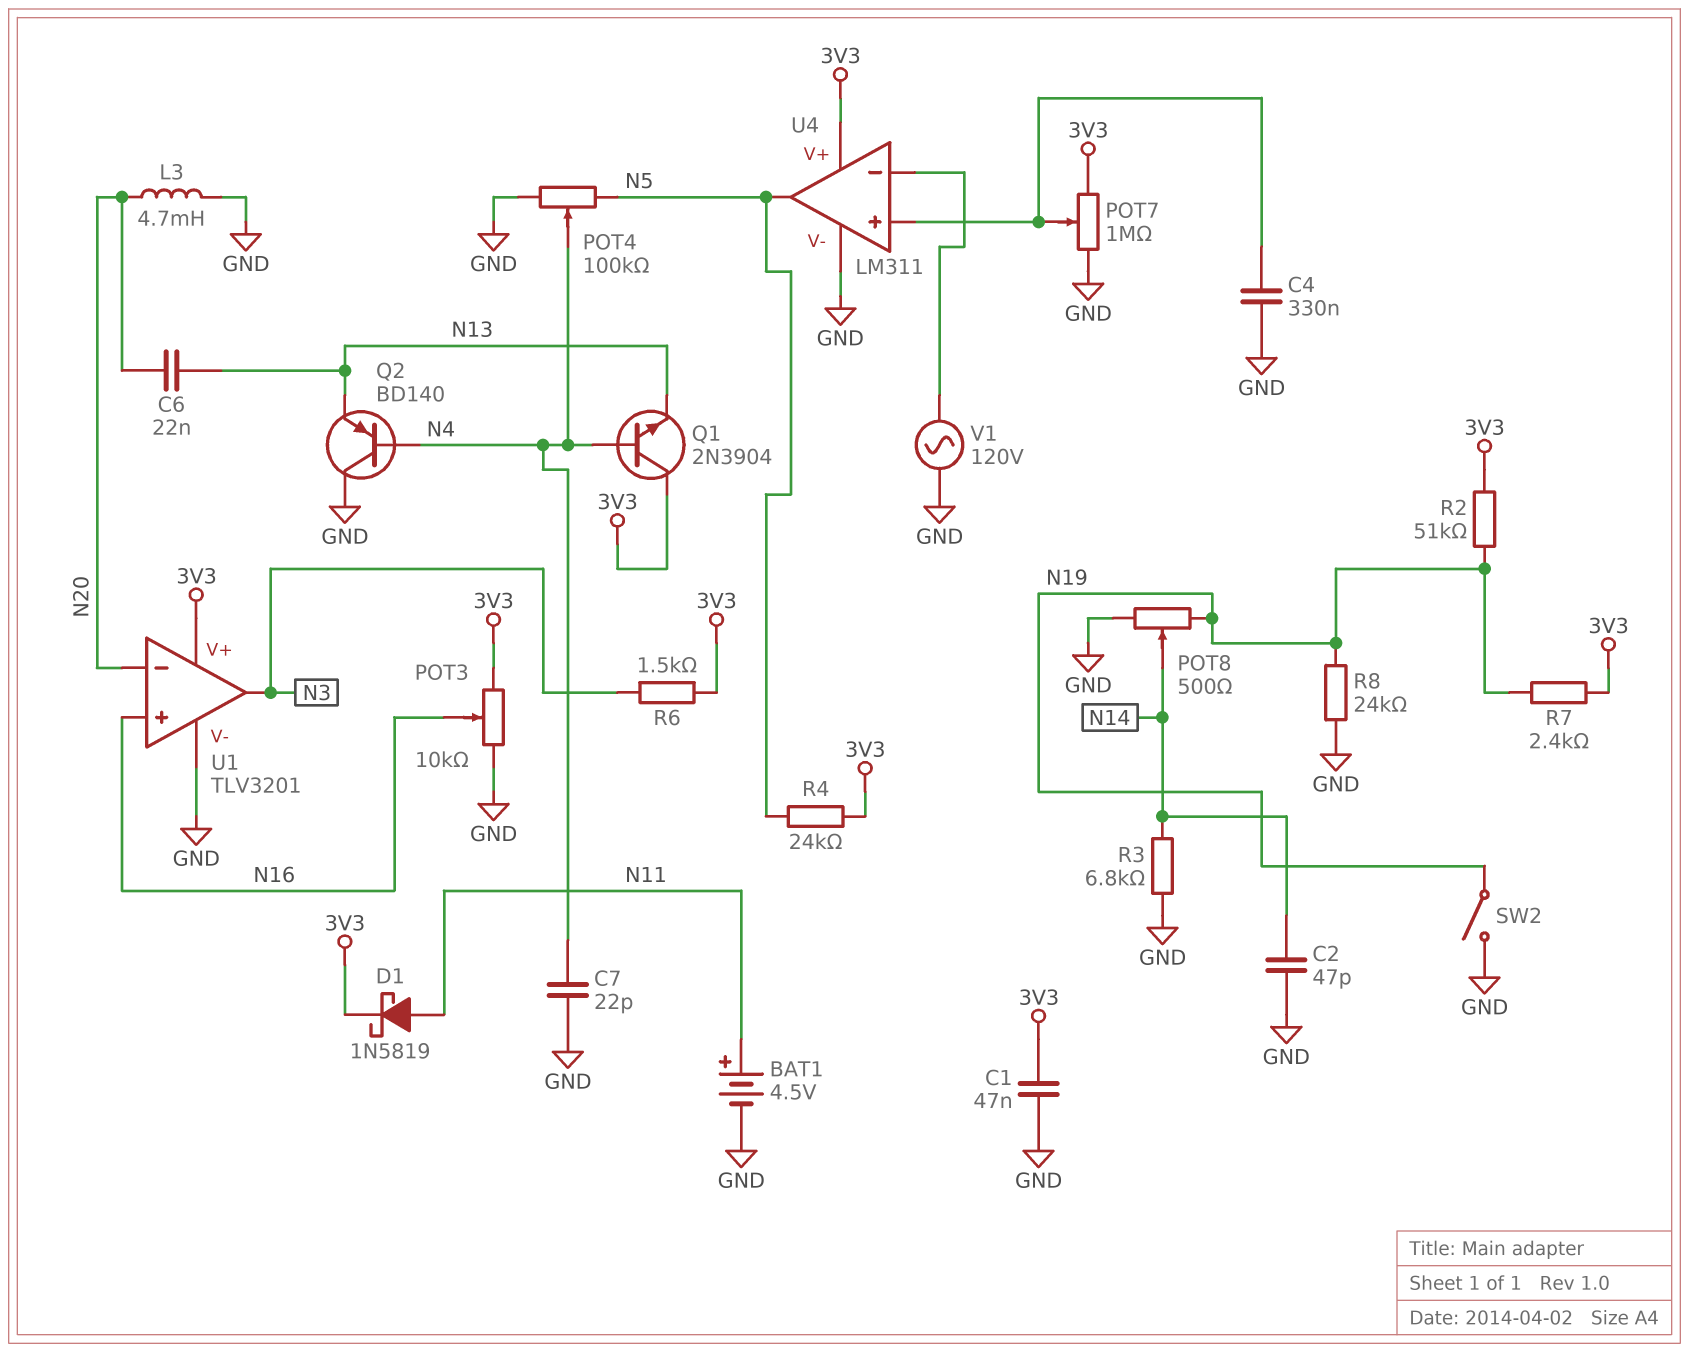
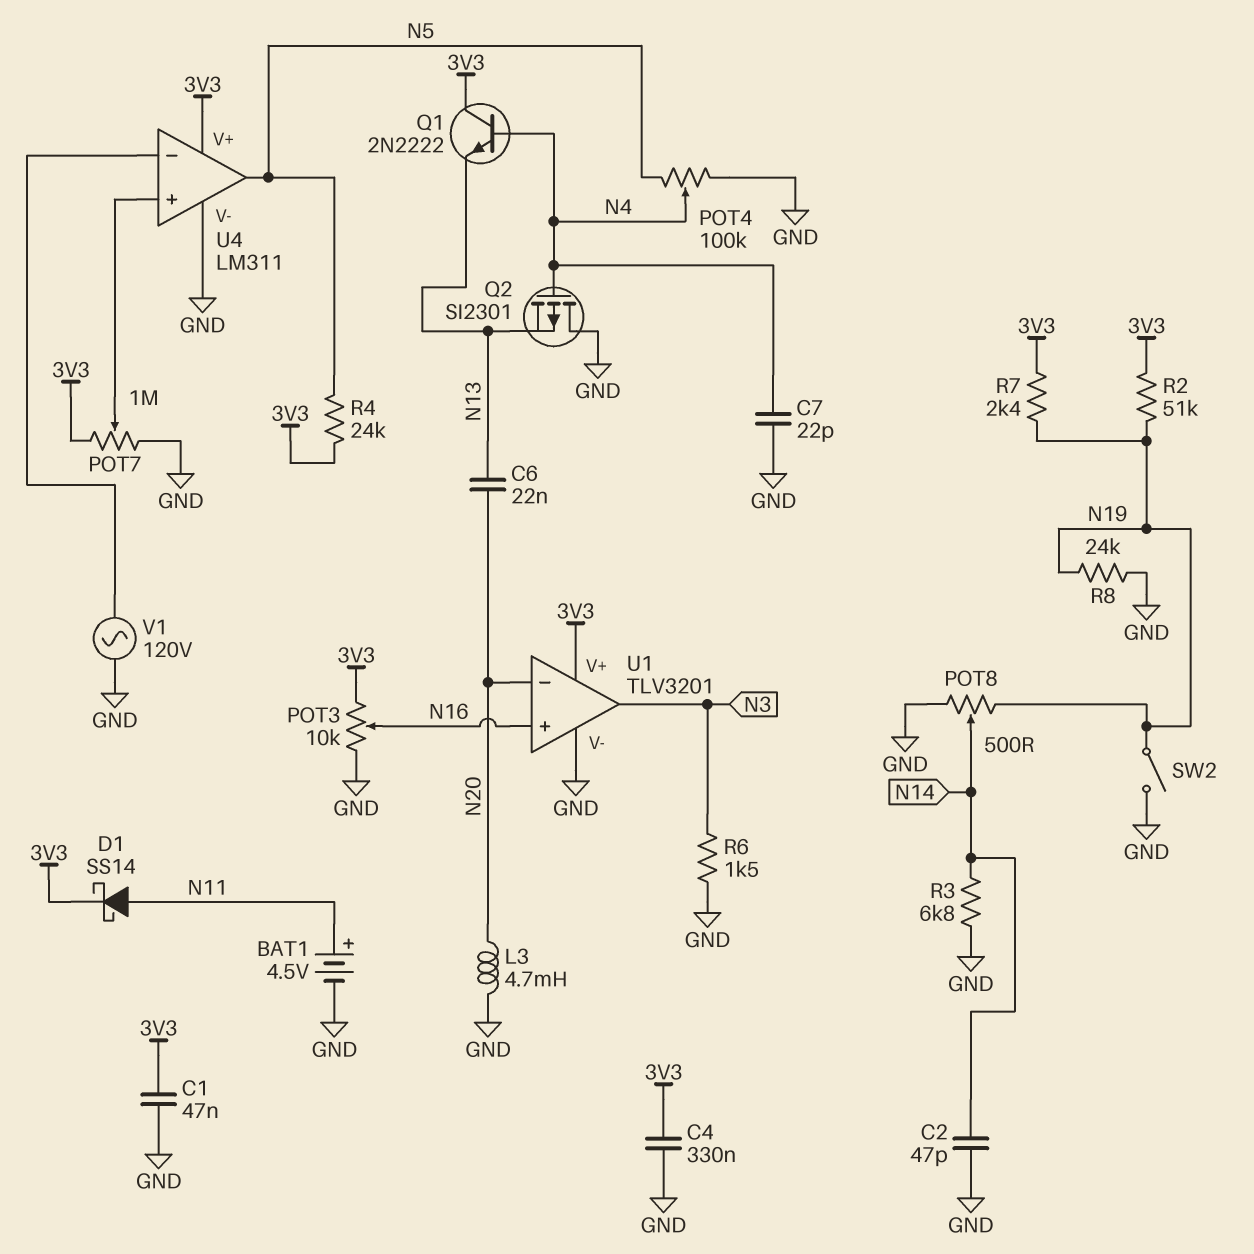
C4: 330nF (GND, U4/in+) -> 330nF (3V3, GND)
D1: schottky 1N5819 (A N11, K 3V3) -> schottky SS14 (A N11, K 3V3)
Q1: NPN 2N3904 (B N4, C 3V3, E N13) -> NPN 2N2222 (B N4, C 3V3, E N13)
Q2: PNP BD140 (B N4, C GND, E N13) -> PMOS SI2301 (G N4, D GND, S N13)
R6: 1.5k (3V3, N3) -> 1.5k (GND, N3)

